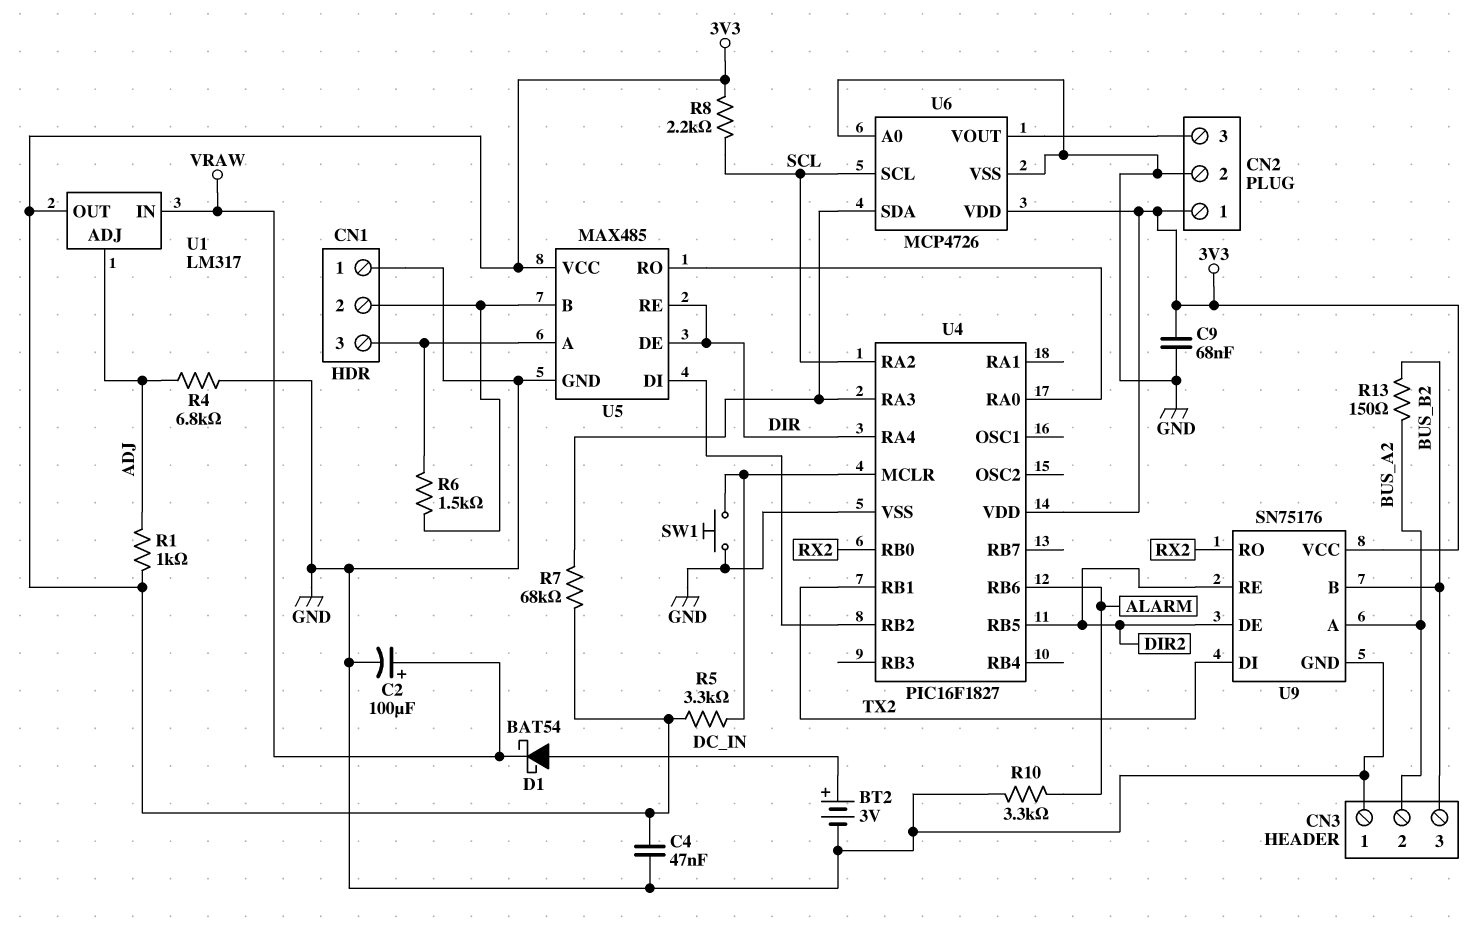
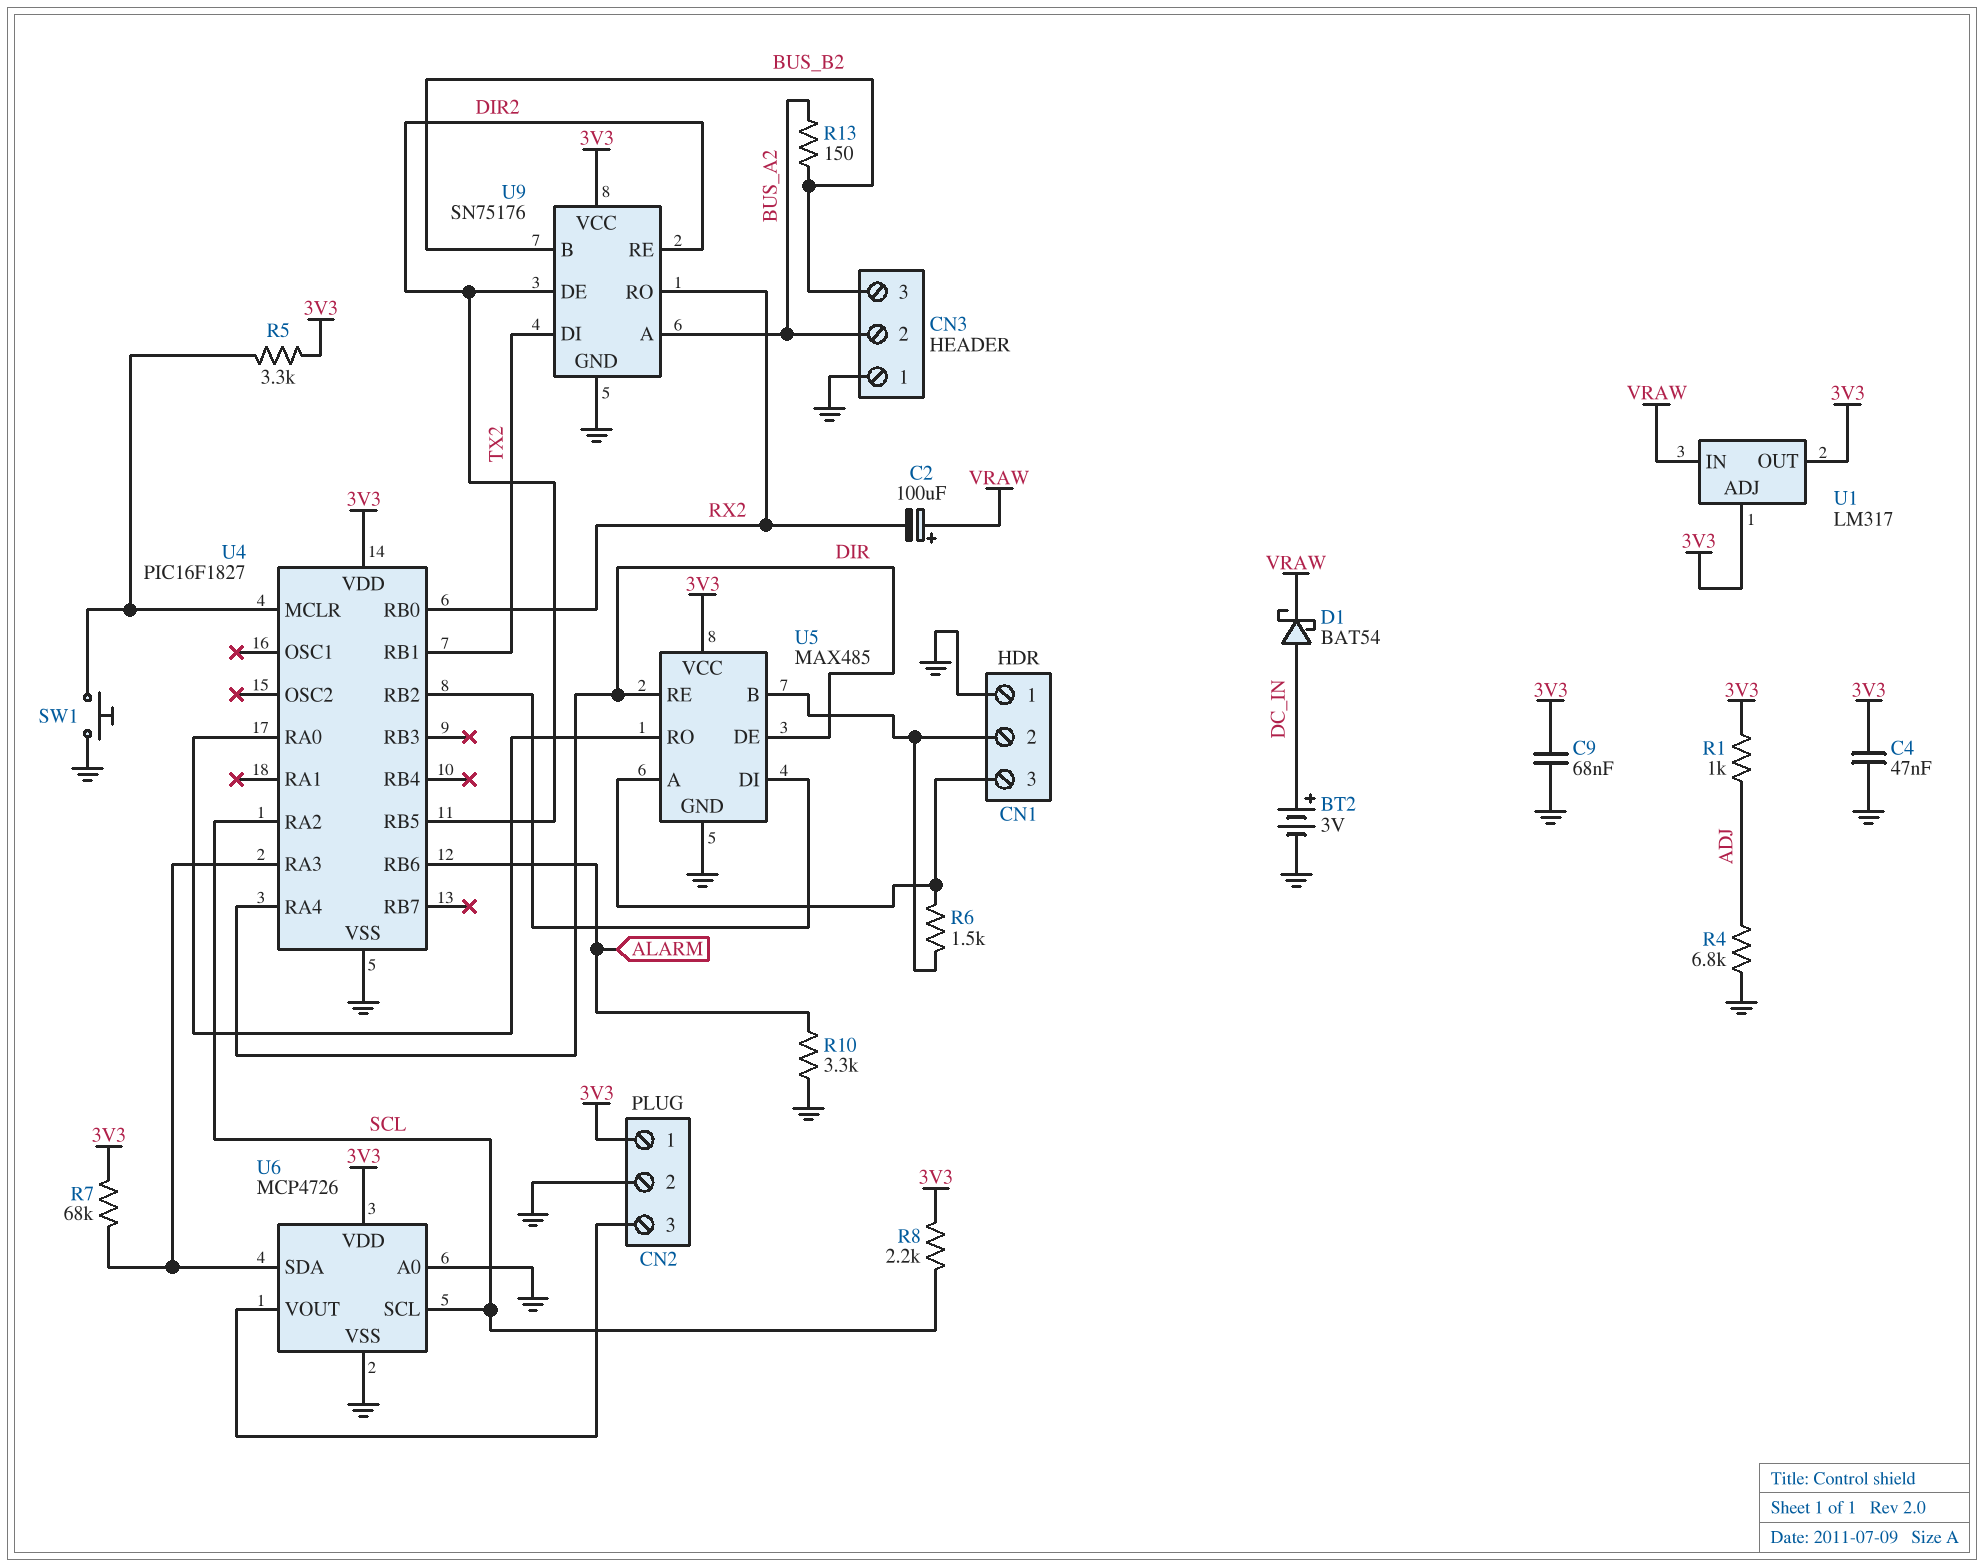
C2: 100uF (plus VRAW, minus GND) -> 100uF (plus VRAW, minus RX2)
U1 pin ADJ: ADJ -> 3V3

